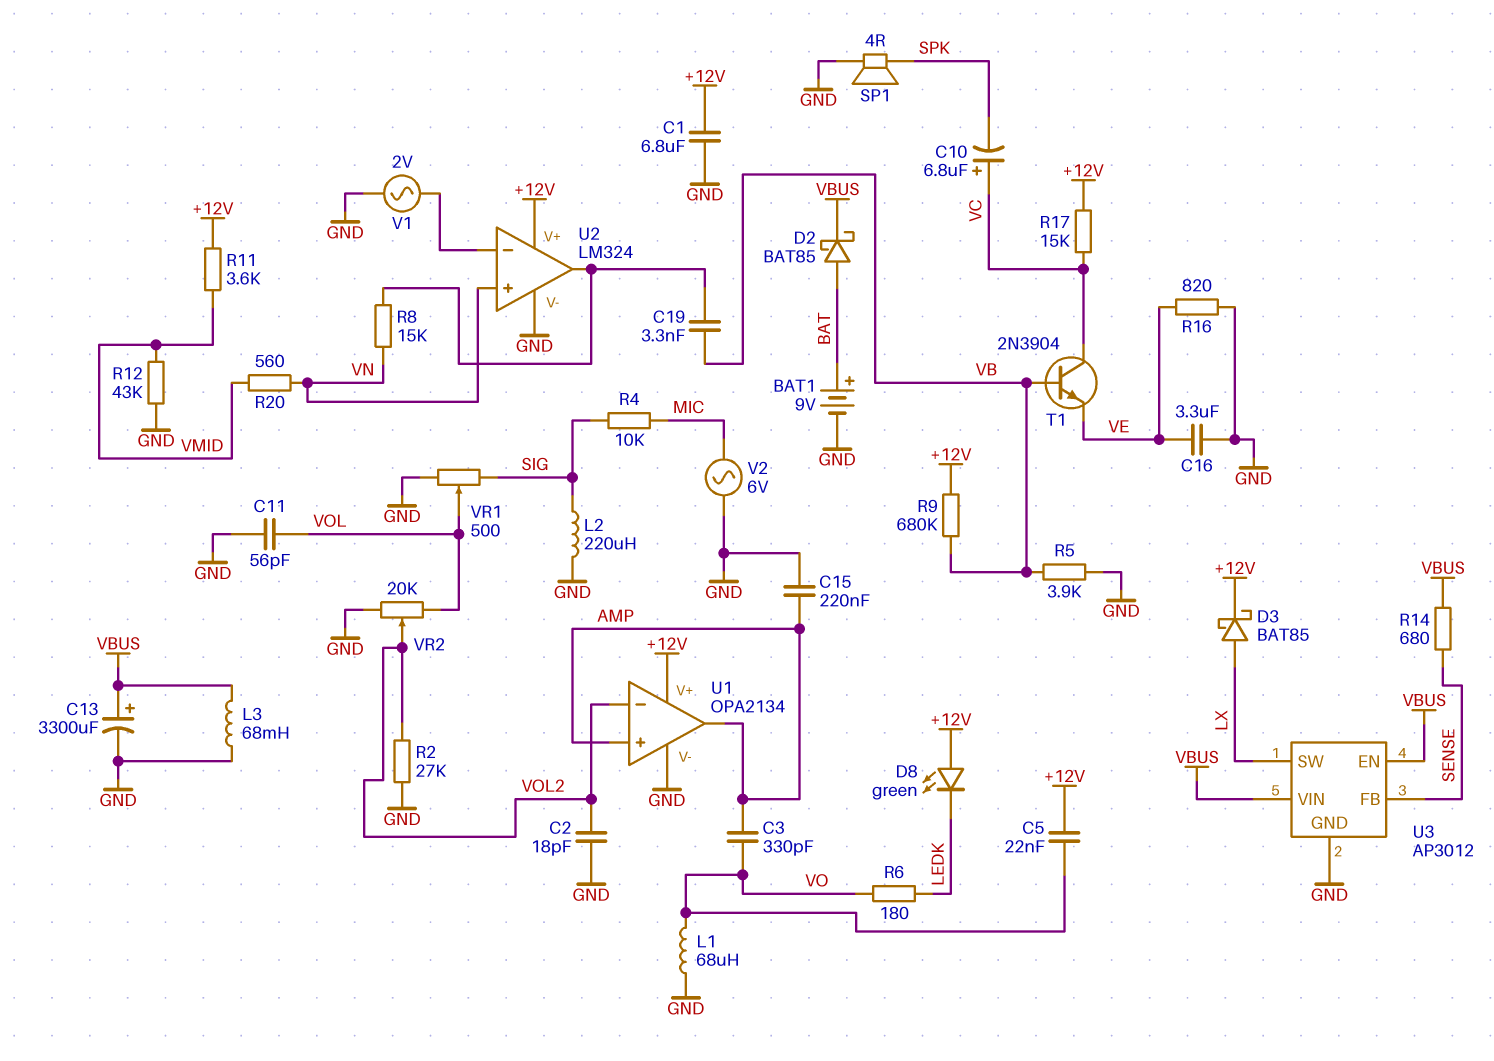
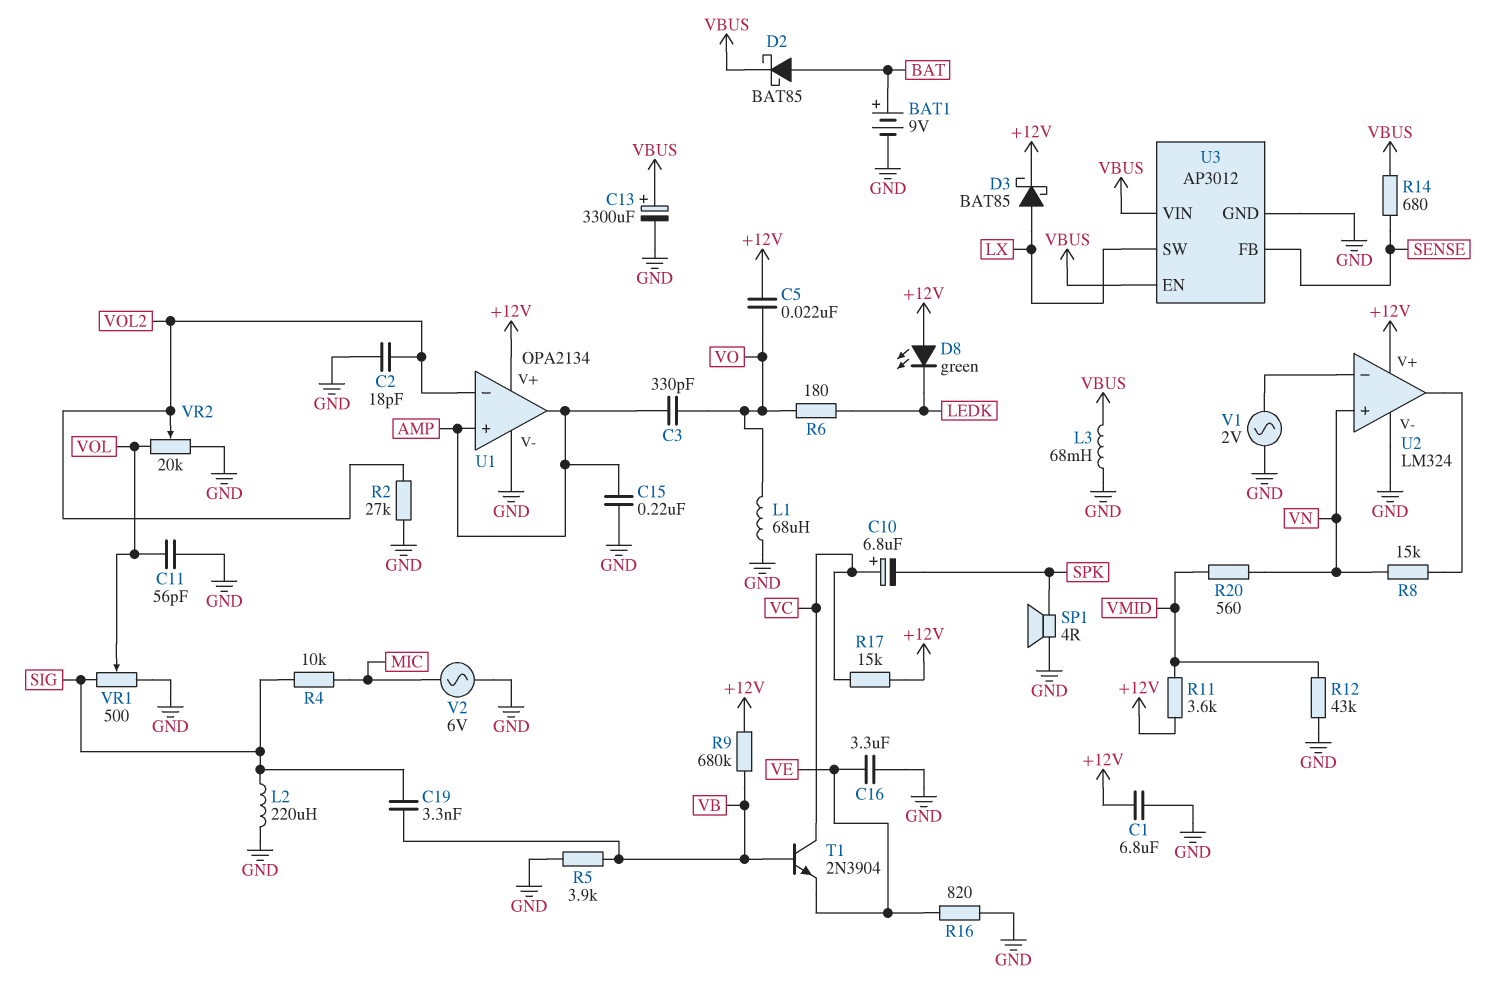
C19: 3.3nF (U2/out, VB) -> 3.3nF (SIG, VB)

